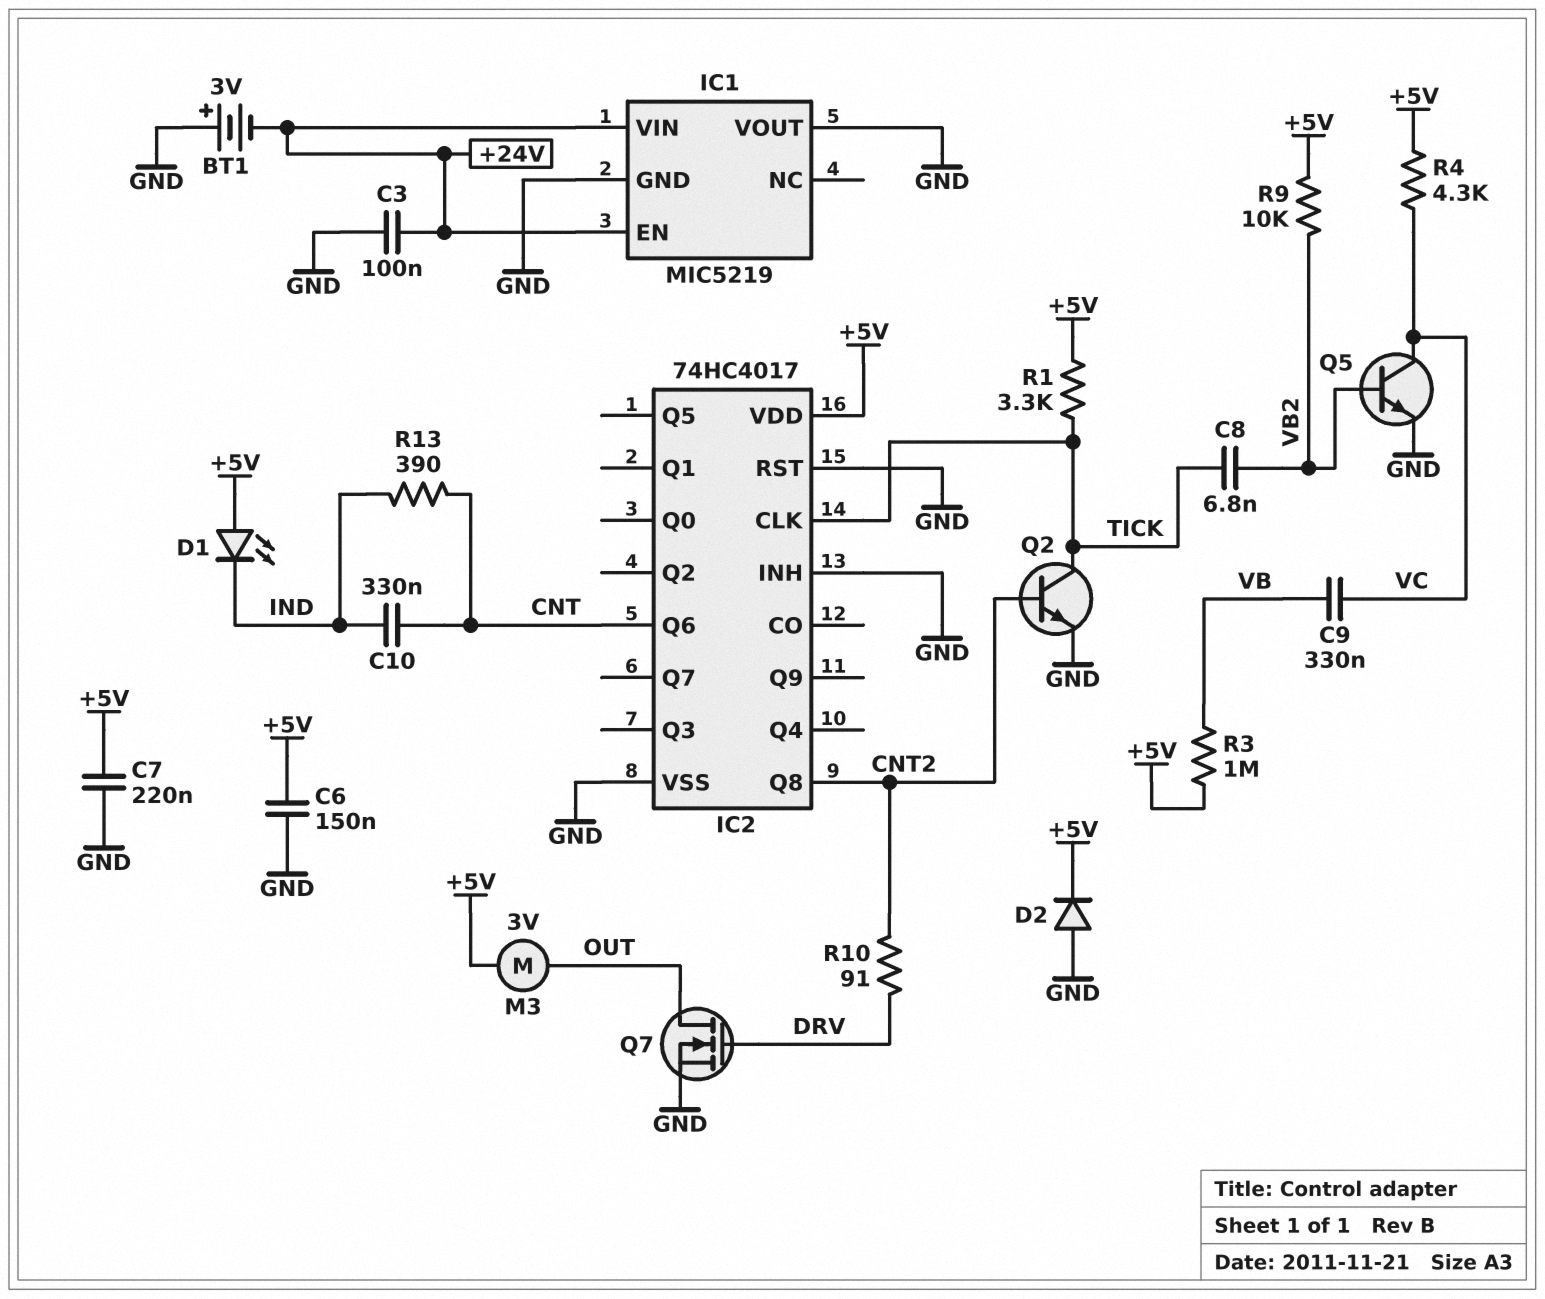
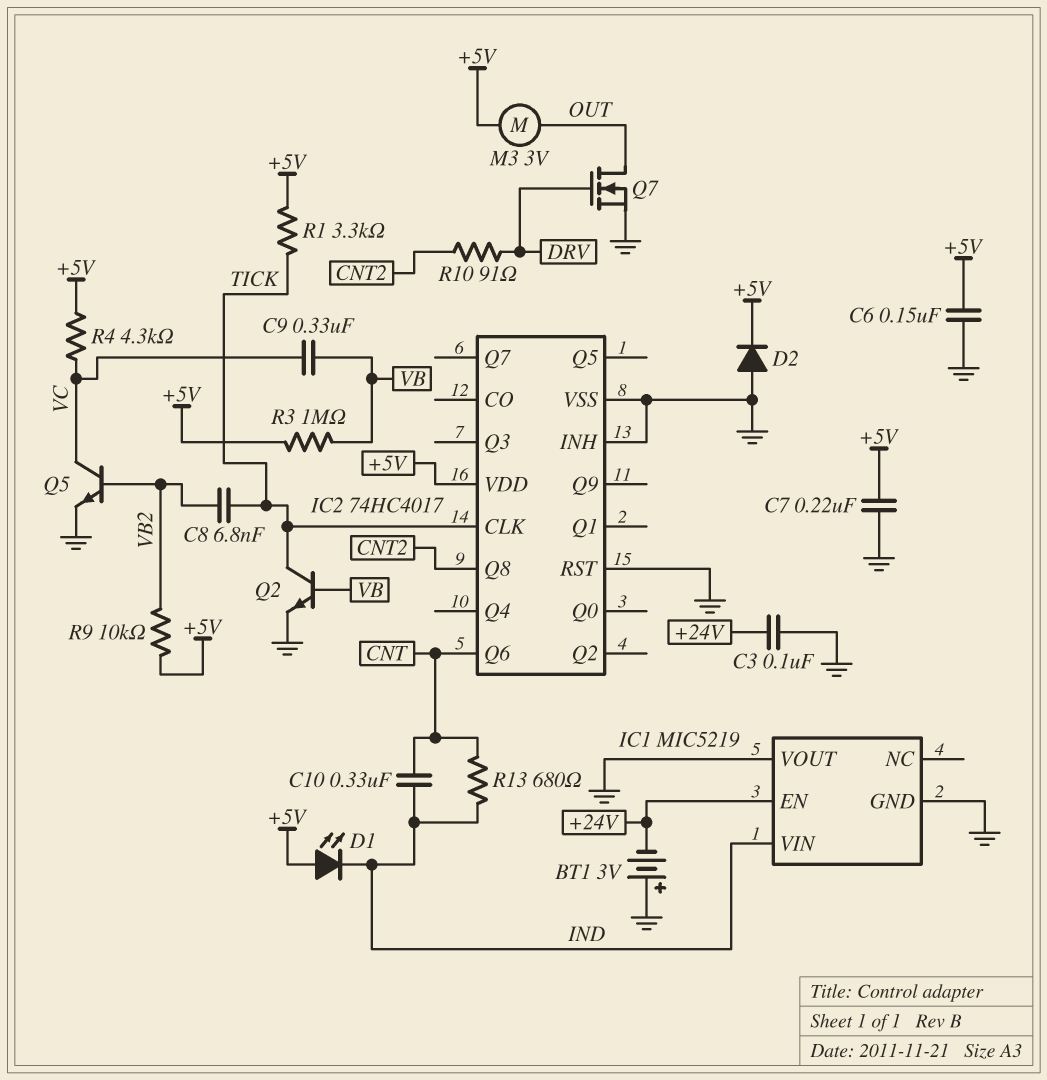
IC1 pin VIN: +24V -> IND
Q2: NPN (B CNT2, C TICK, E GND) -> NPN (B VB, C TICK, E GND)
R13: 390 (CNT, IND) -> 680 (CNT, IND)

